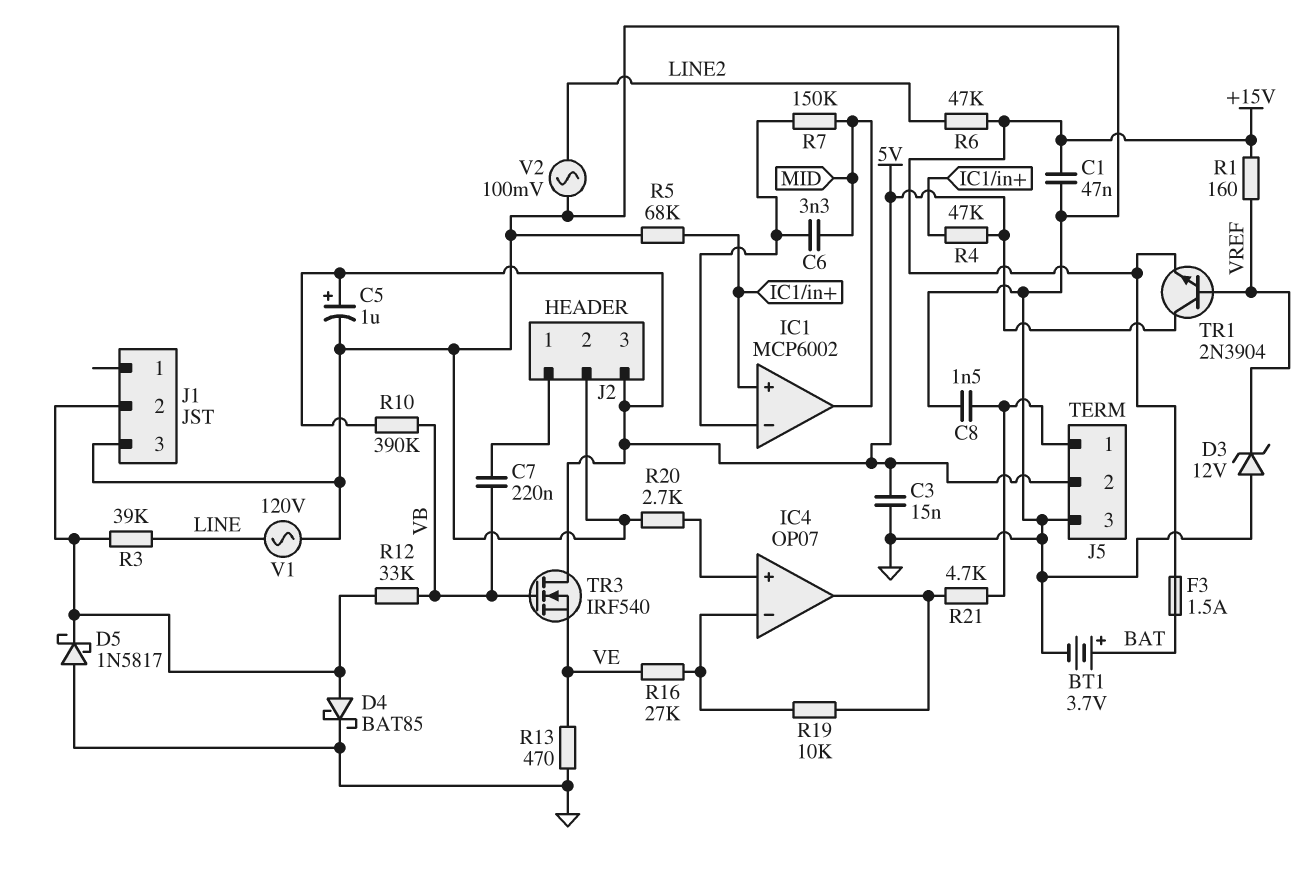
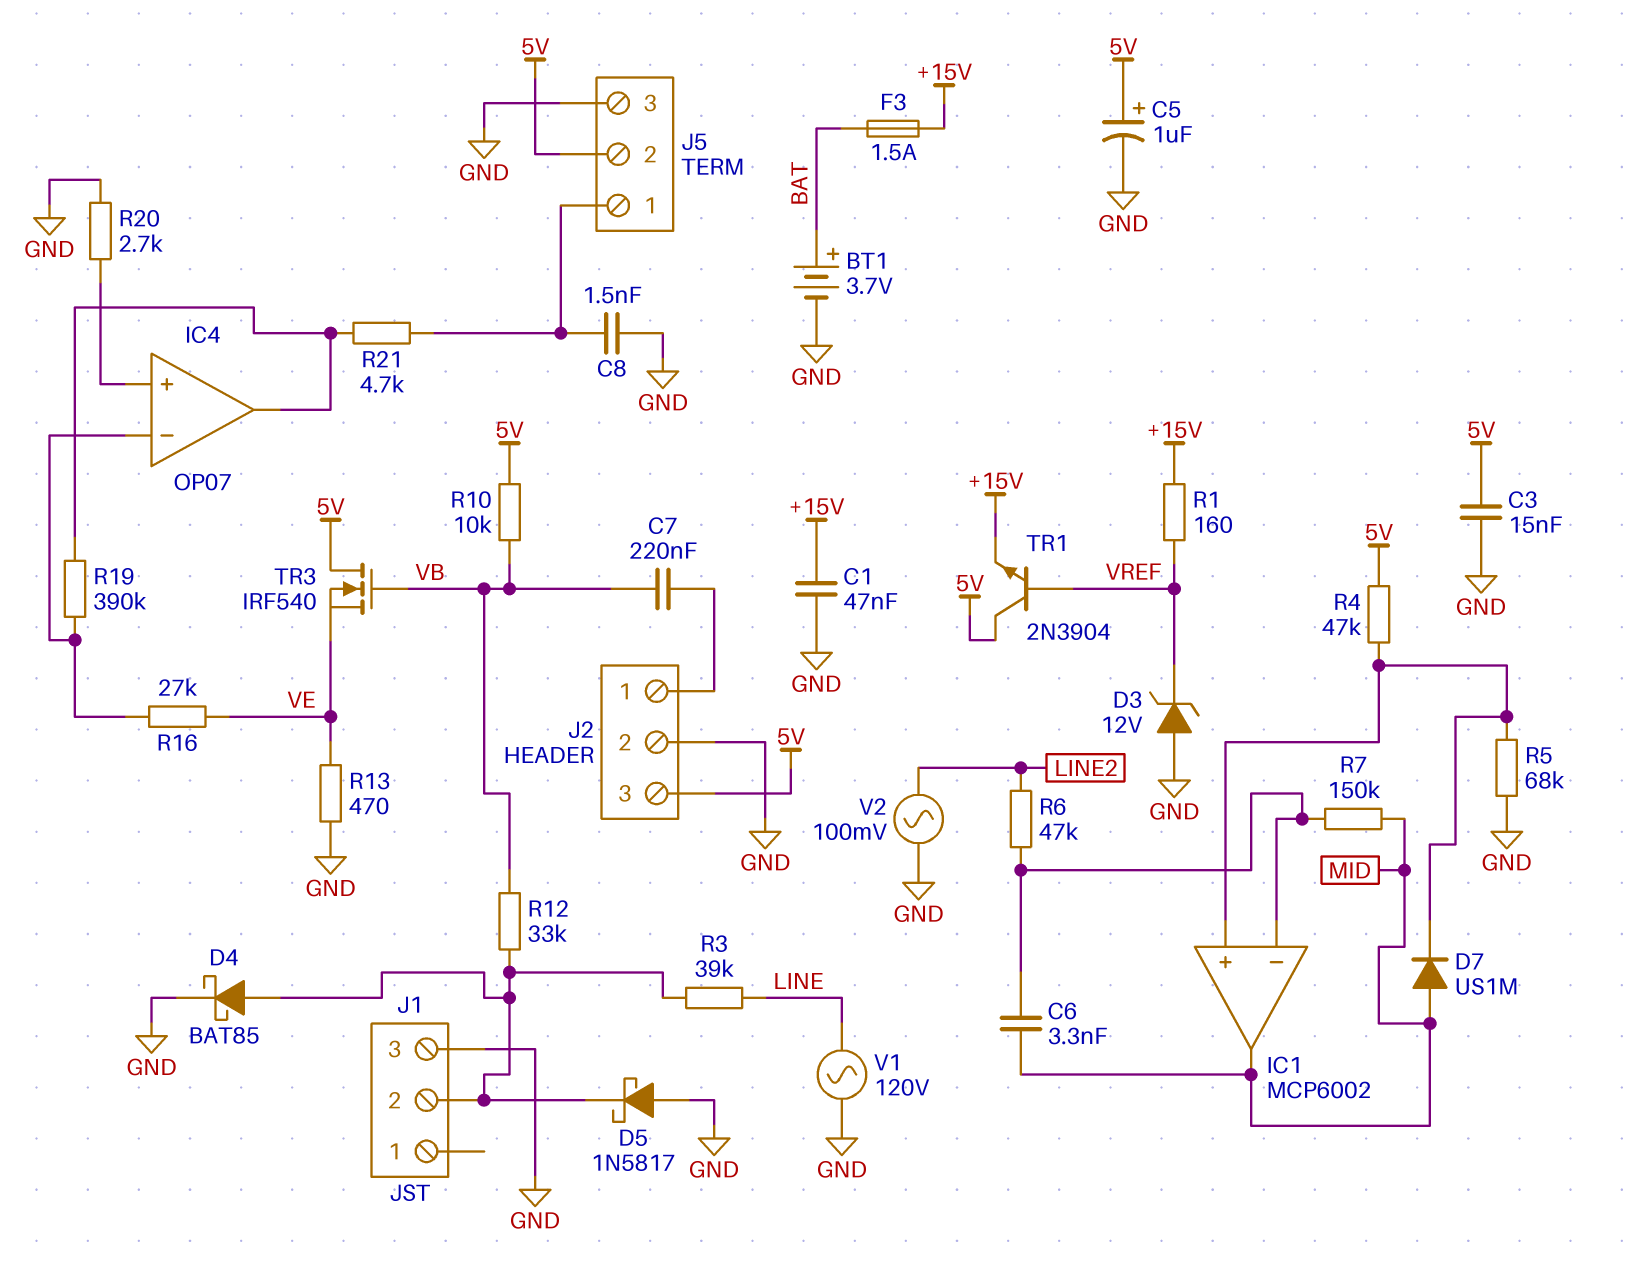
D7: none -> diode US1M (A MID, K IC1/in+)
R6: 47k (+15V, LINE2) -> 47k (IC1/in-, LINE2)
R10: 390k (5V, VB) -> 10k (5V, VB)
R19: 10k (IC4/in-, IC4/out) -> 390k (IC4/in-, IC4/out)

